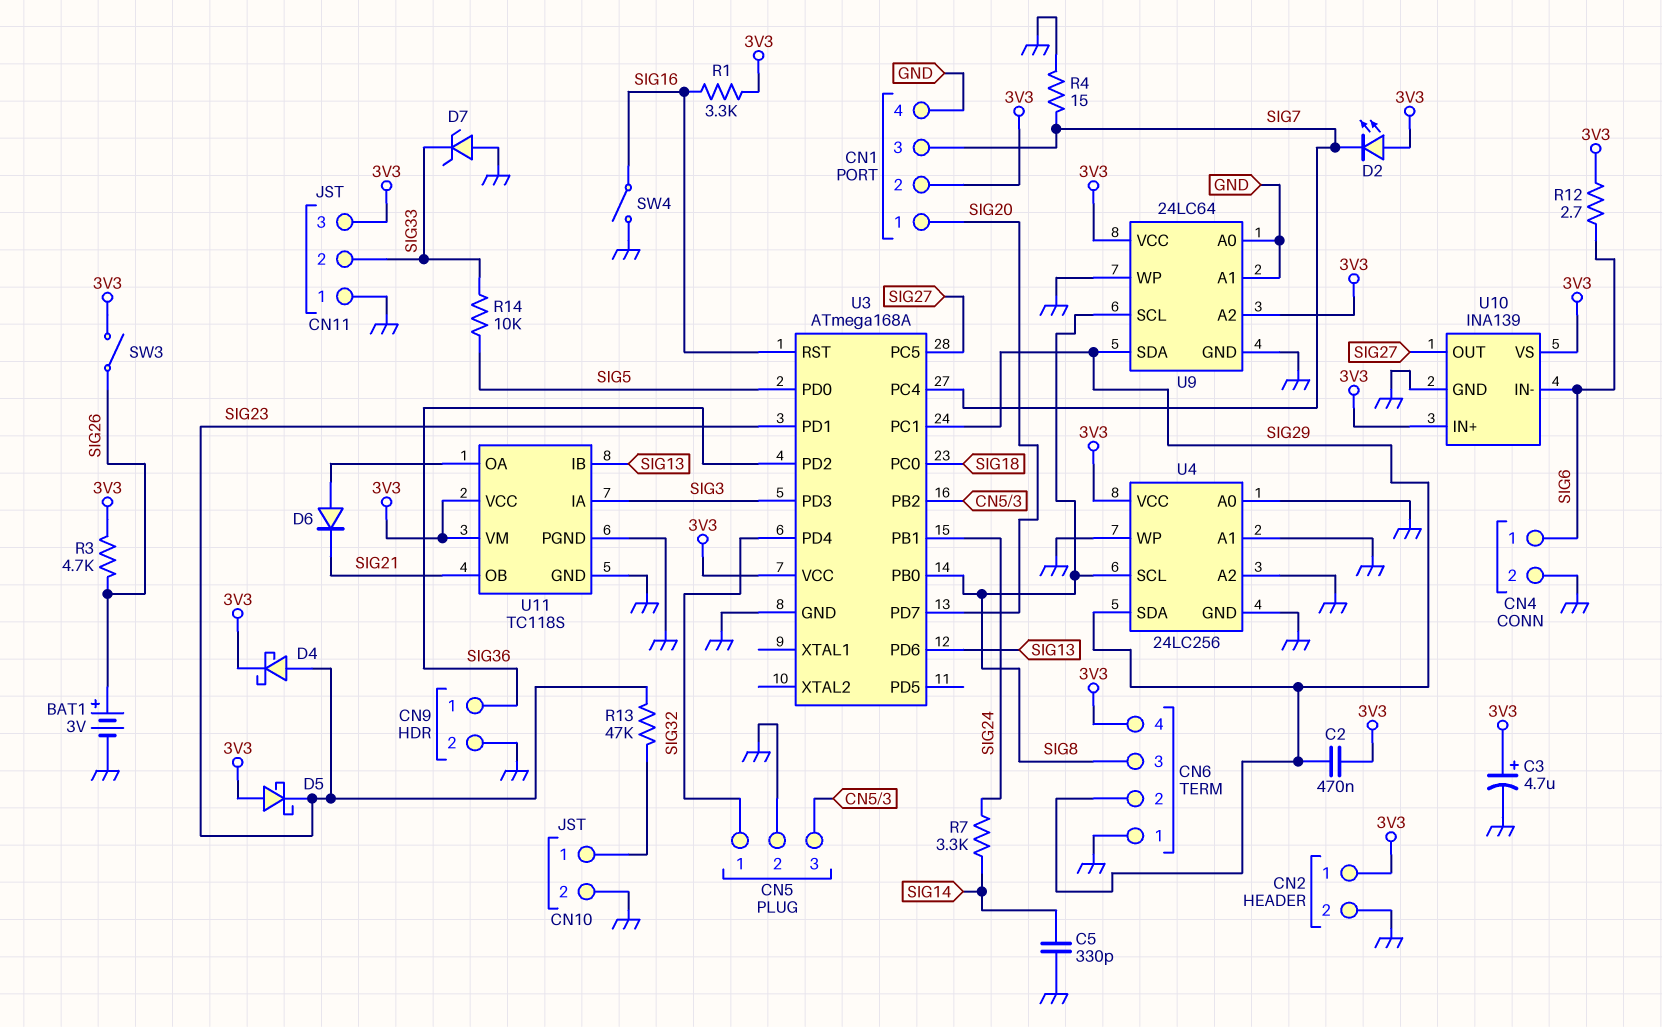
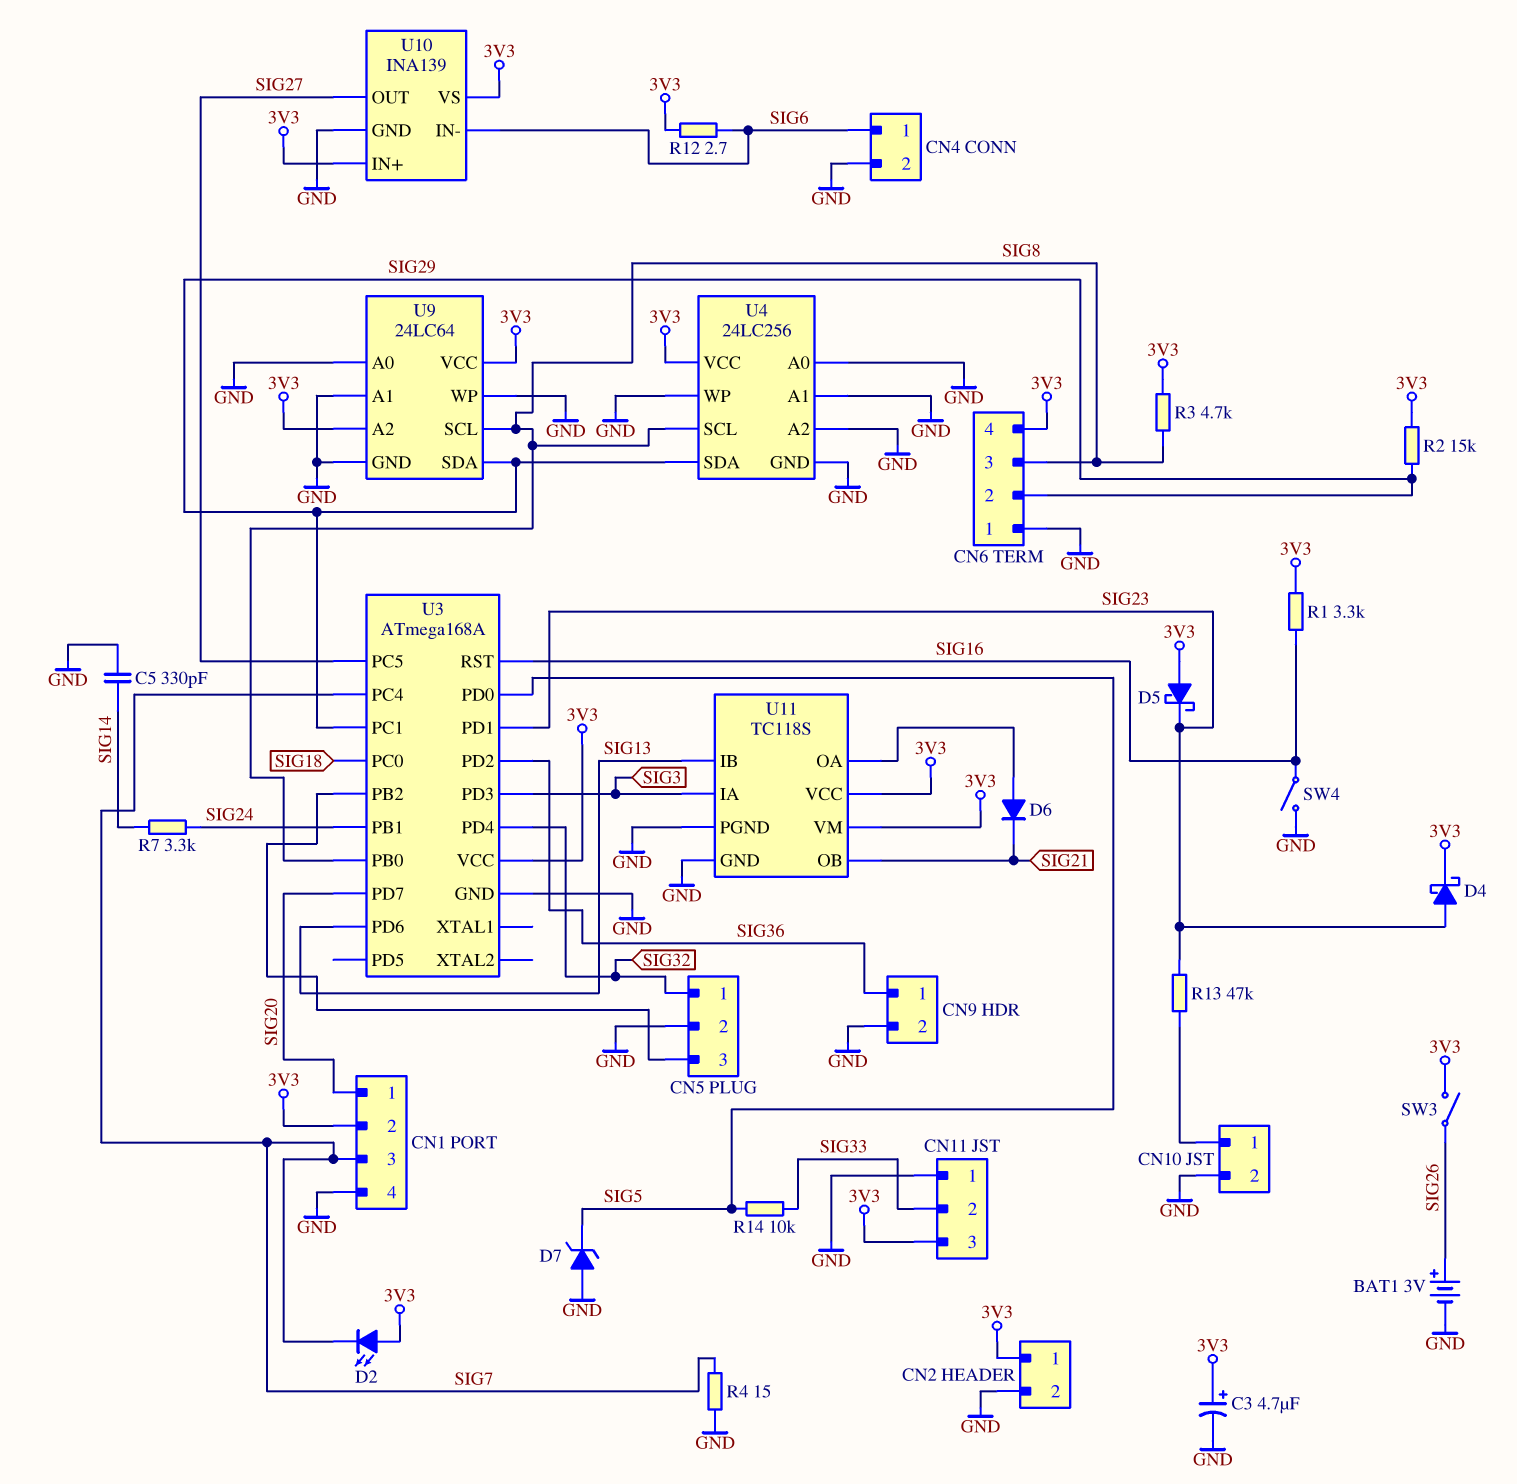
C2: 470nF (3V3, SIG29) -> none
D7: zener (A GND, K SIG33) -> zener (A GND, K SIG5)
R2: none -> 15k (3V3, SIG29)
R3: 4.7k (3V3, SIG26) -> 4.7k (3V3, SIG8)

